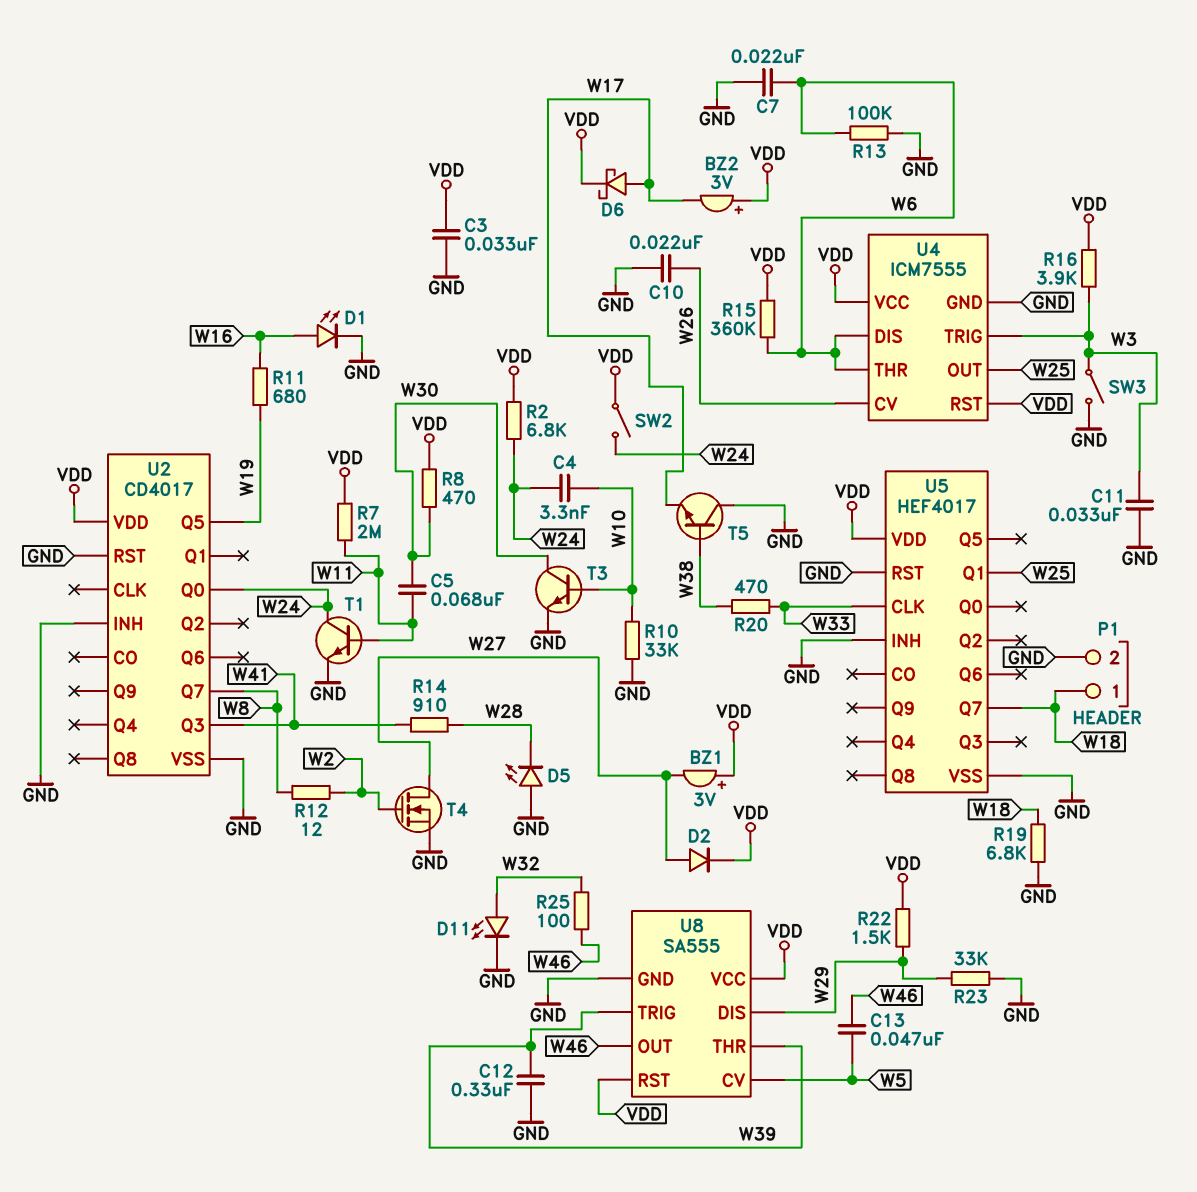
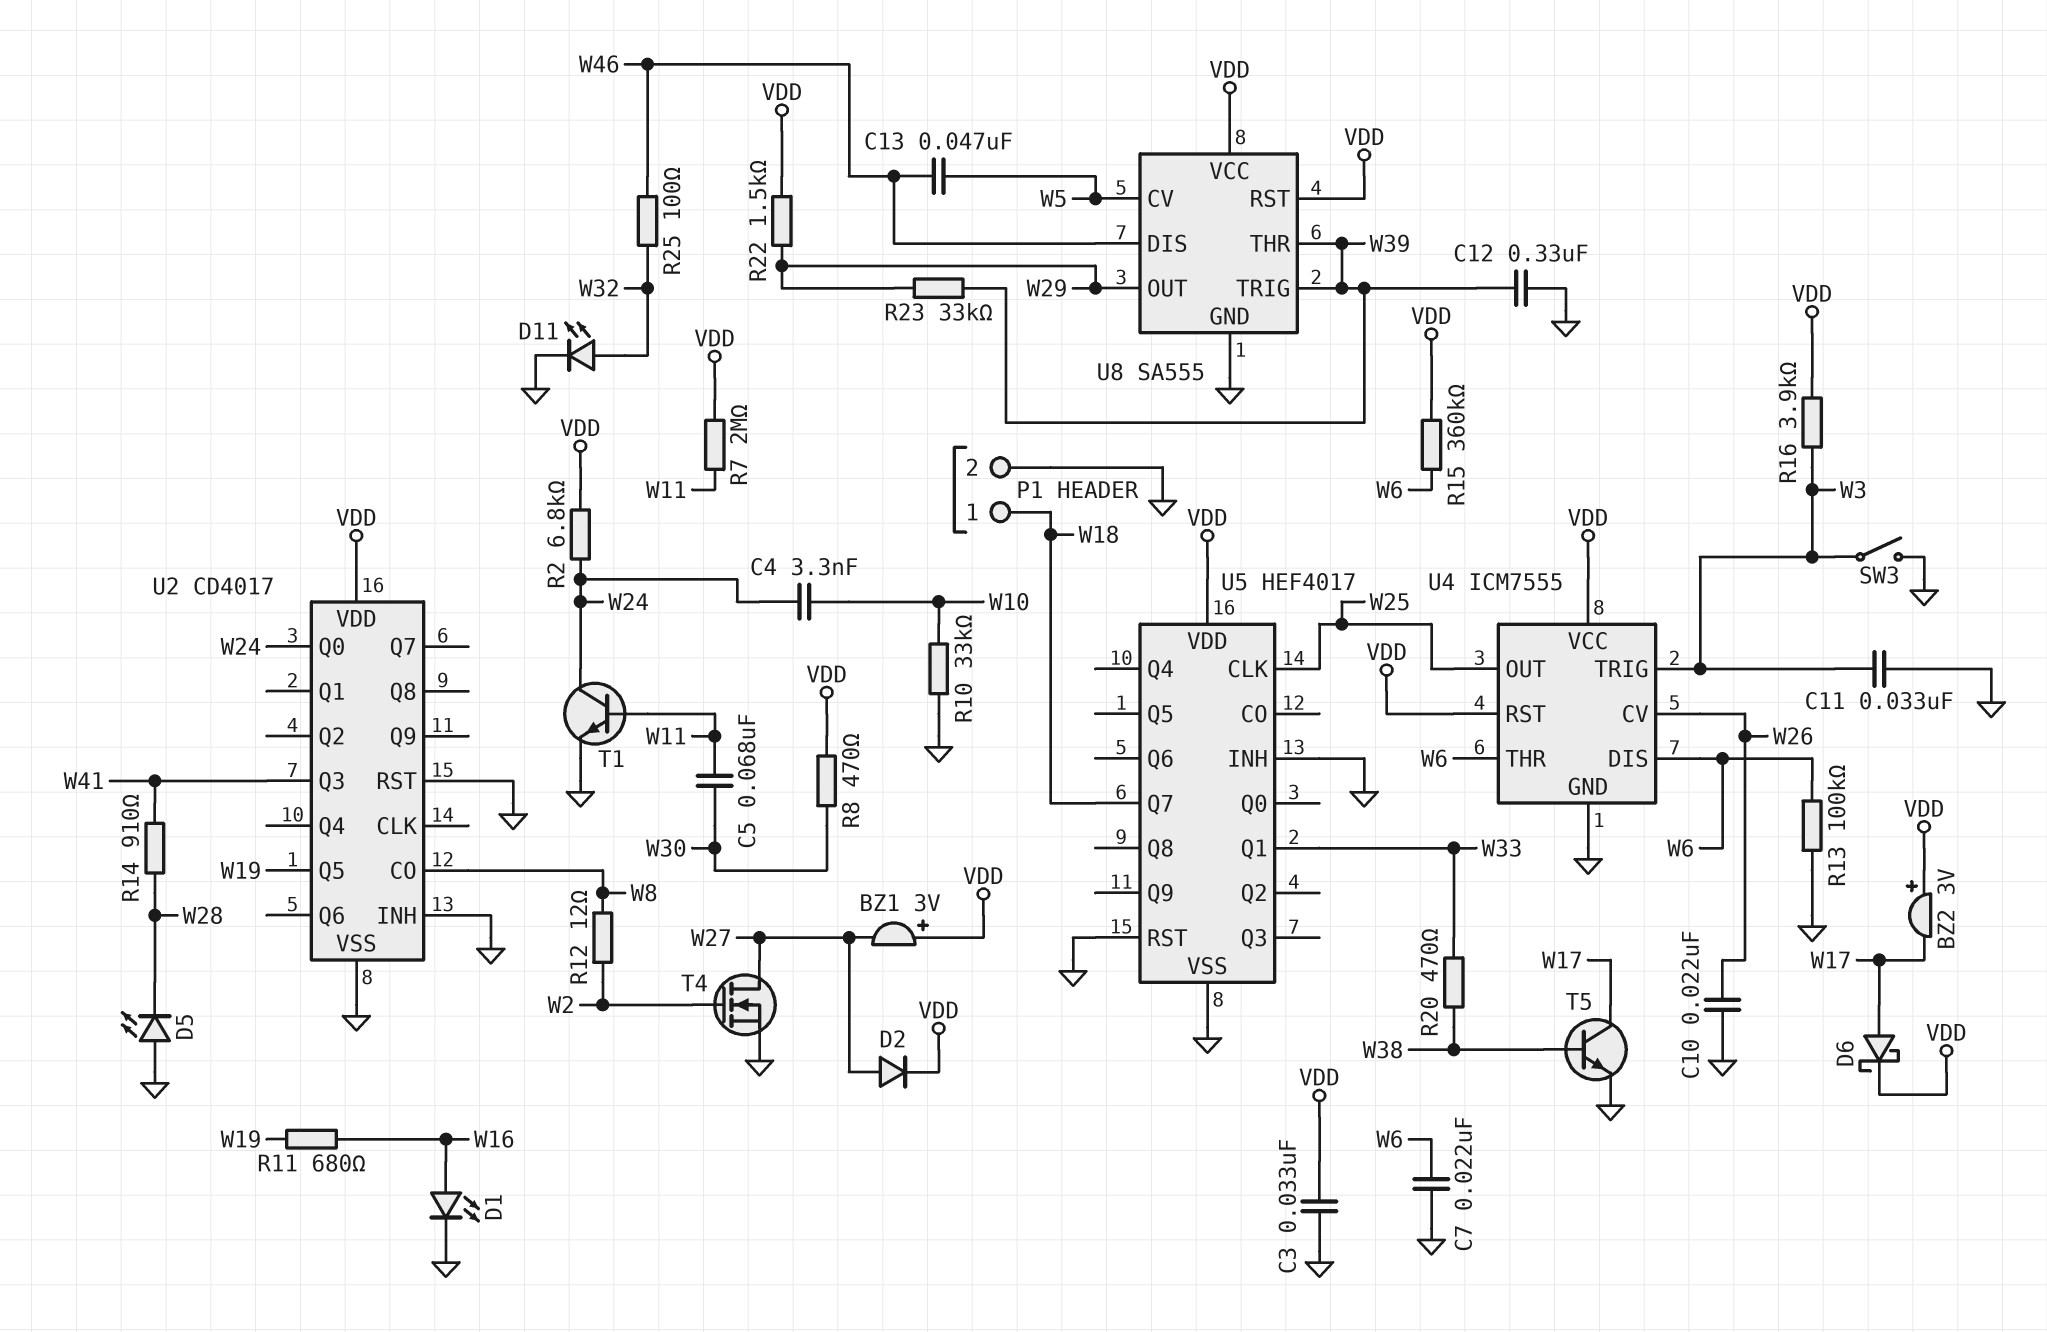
R19: 6.8k (GND, W18) -> none
R23: 33k (GND, W29) -> 33k (W29, W39)
SW2: switch (VDD, W24) -> none
T3: NPN (B W10, C W30, E GND) -> none
T5: NPN (B W38, C GND, E W17) -> NPN (B W38, C W17, E GND)
U2 pin CO: none -> W8
U2 pin Q7: W8 -> none
U5 pin CLK: W33 -> W25
U5 pin Q1: W25 -> W33
U8 pin DIS: W29 -> W46
U8 pin OUT: W46 -> W29

